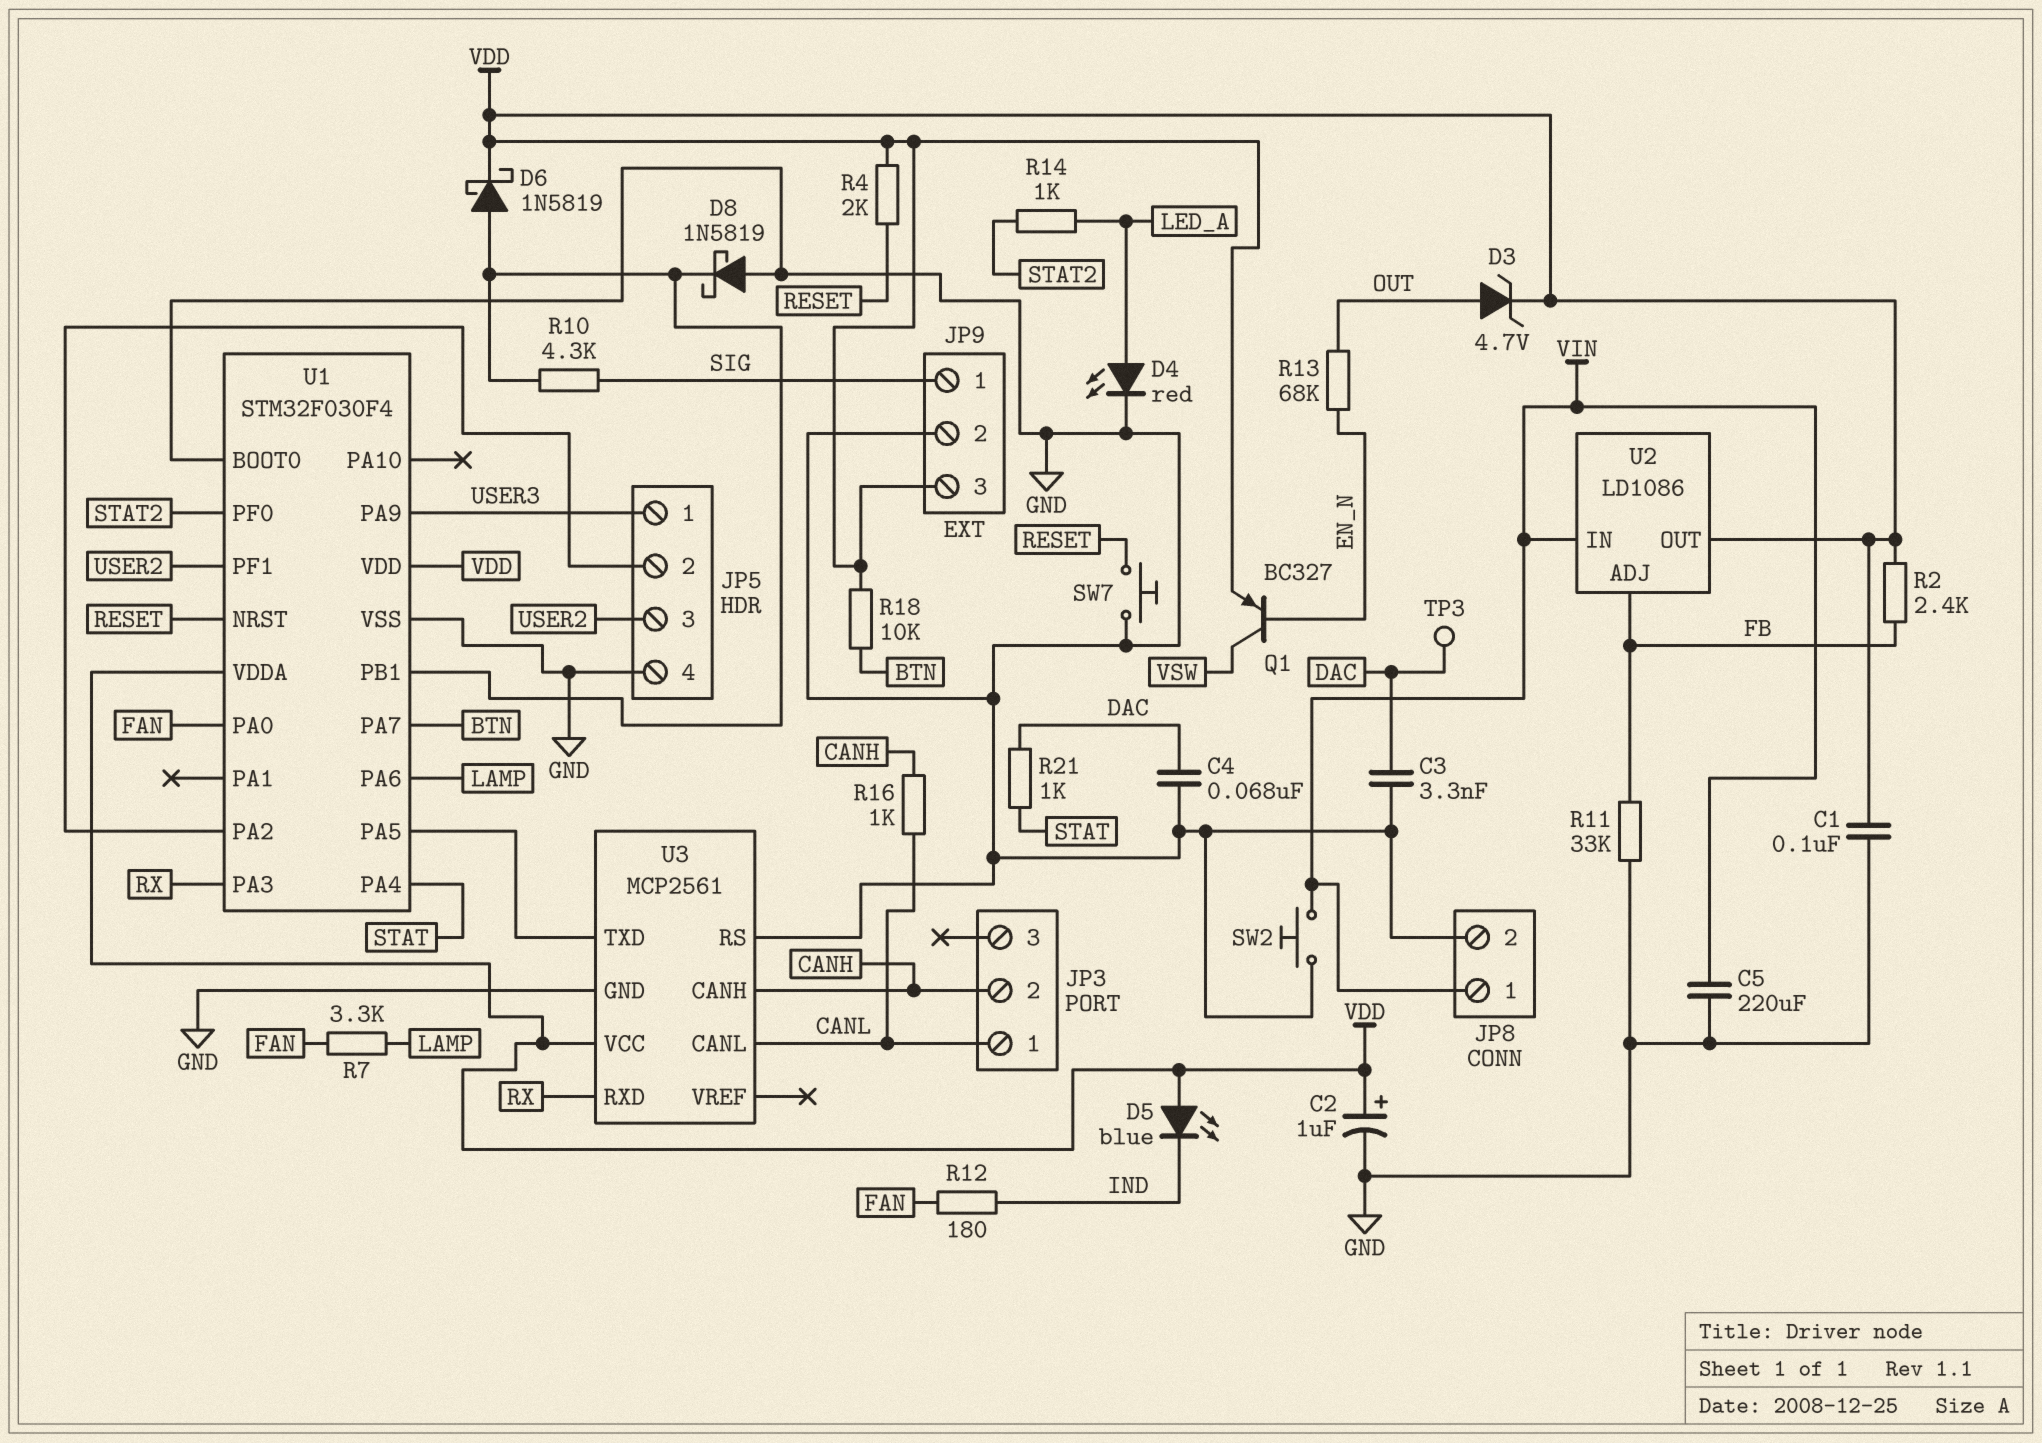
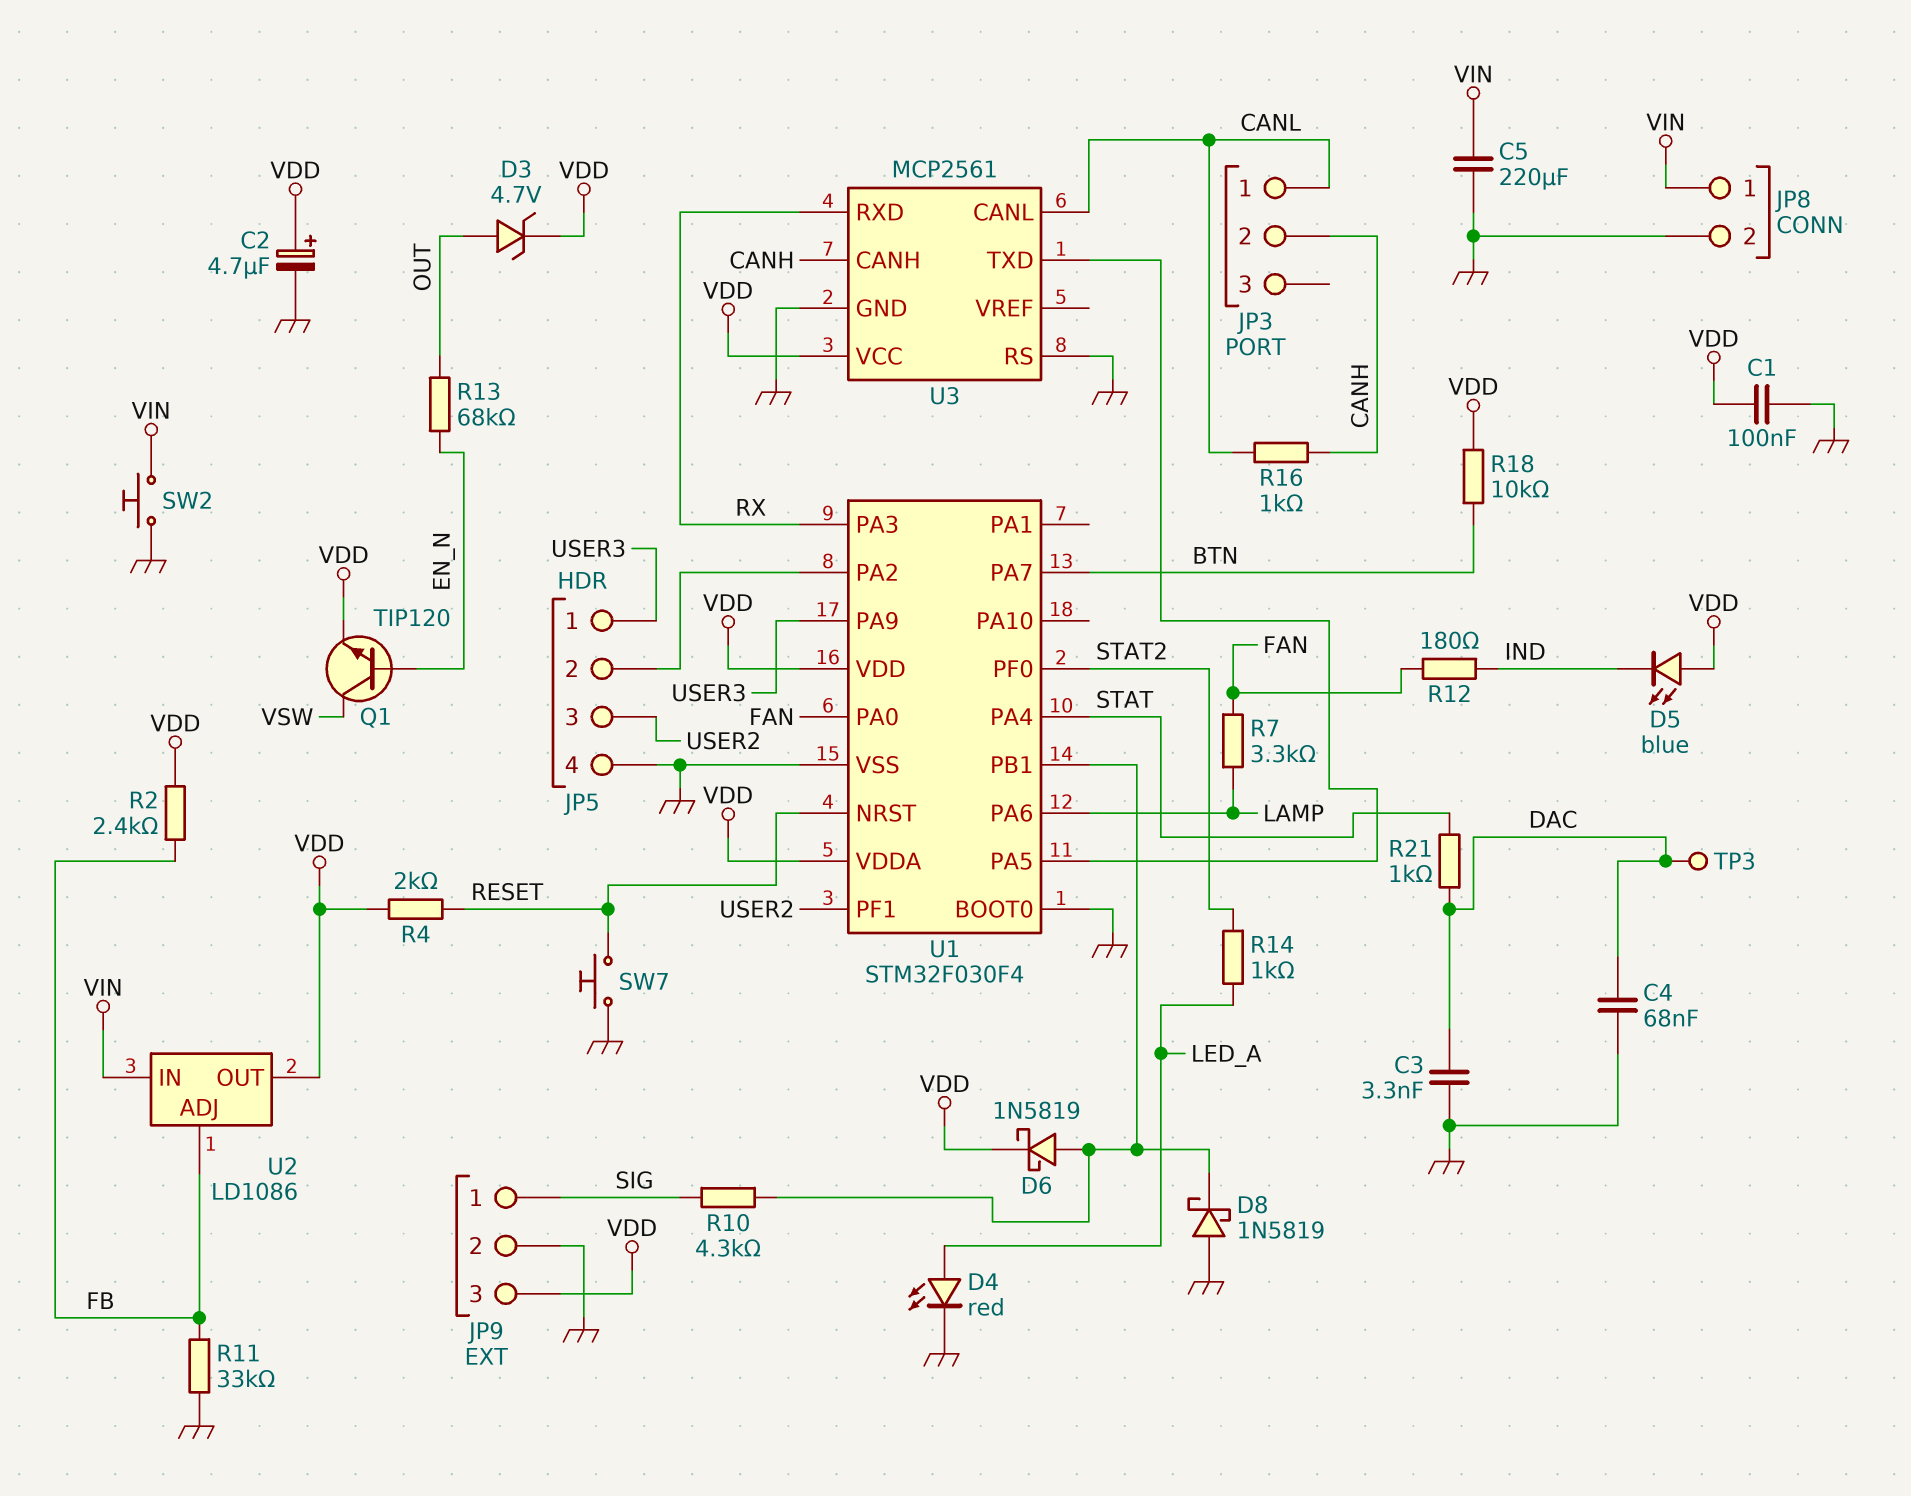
C2: 1uF (plus VDD, minus GND) -> 4.7uF (plus VDD, minus GND)
Q1: PNP BC327 (B EN_N, C VSW, E VDD) -> NPN TIP120 (B EN_N, C VSW, E VDD)

